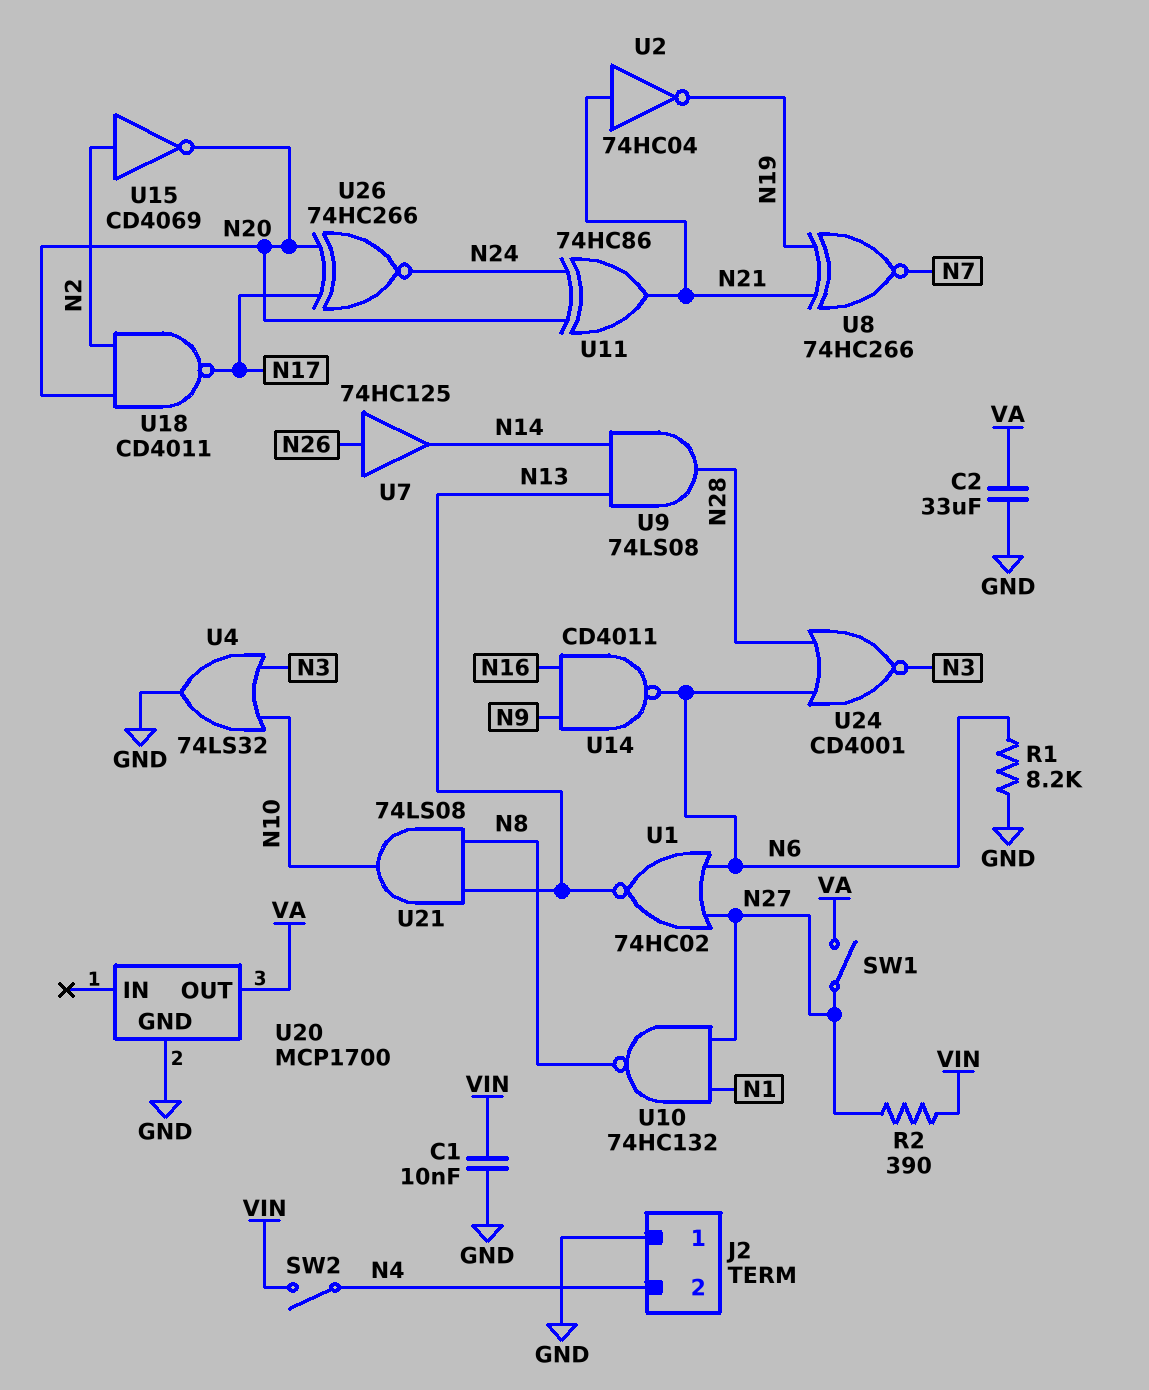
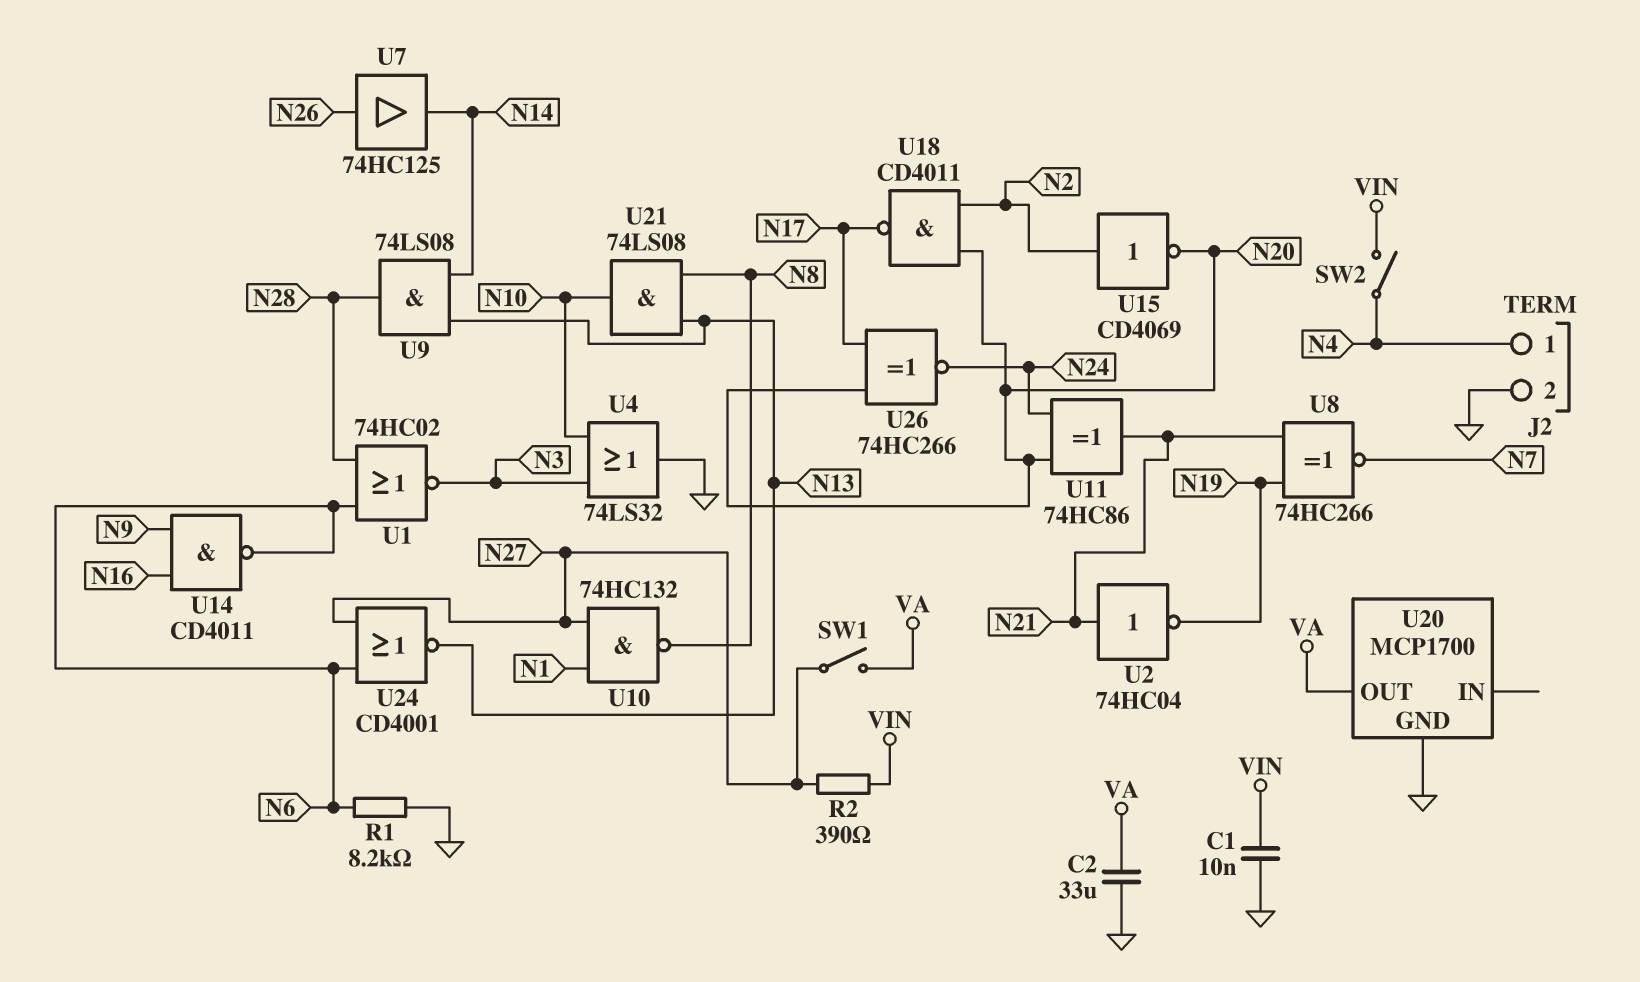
J2 pin 1: GND -> N4
J2 pin 2: N4 -> GND
U1: NOR 74HC02 (in N6, in N27, out N13) -> NOR 74HC02 (in N6, in N28, out N3)
U24: NOR CD4001 (in N6, in N28, out N3) -> NOR CD4001 (in N6, in N27, out N13)

